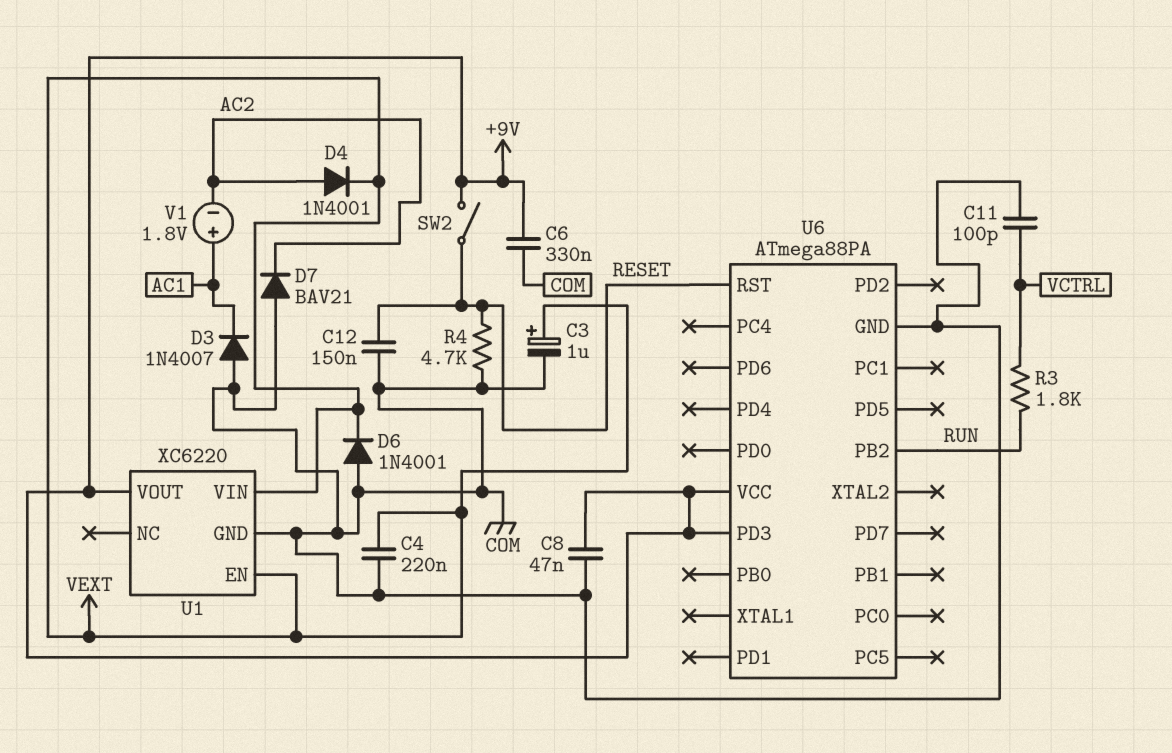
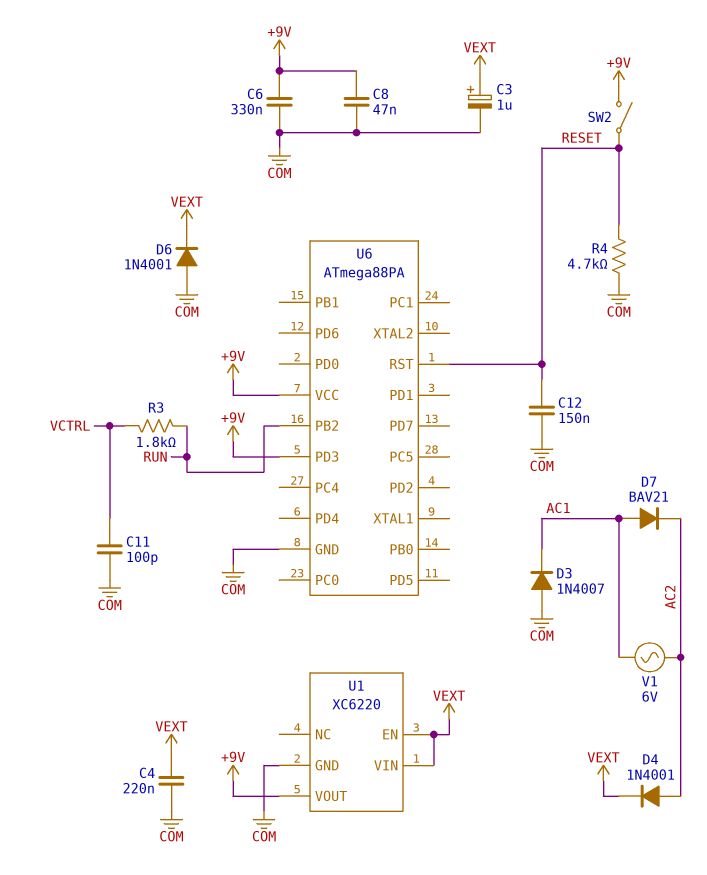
D7: diode BAV21 (A COM, K AC2) -> diode BAV21 (A AC1, K AC2)
V1: 1.8V (plus AC1, minus AC2) -> AC 6V (AC1, AC2)

